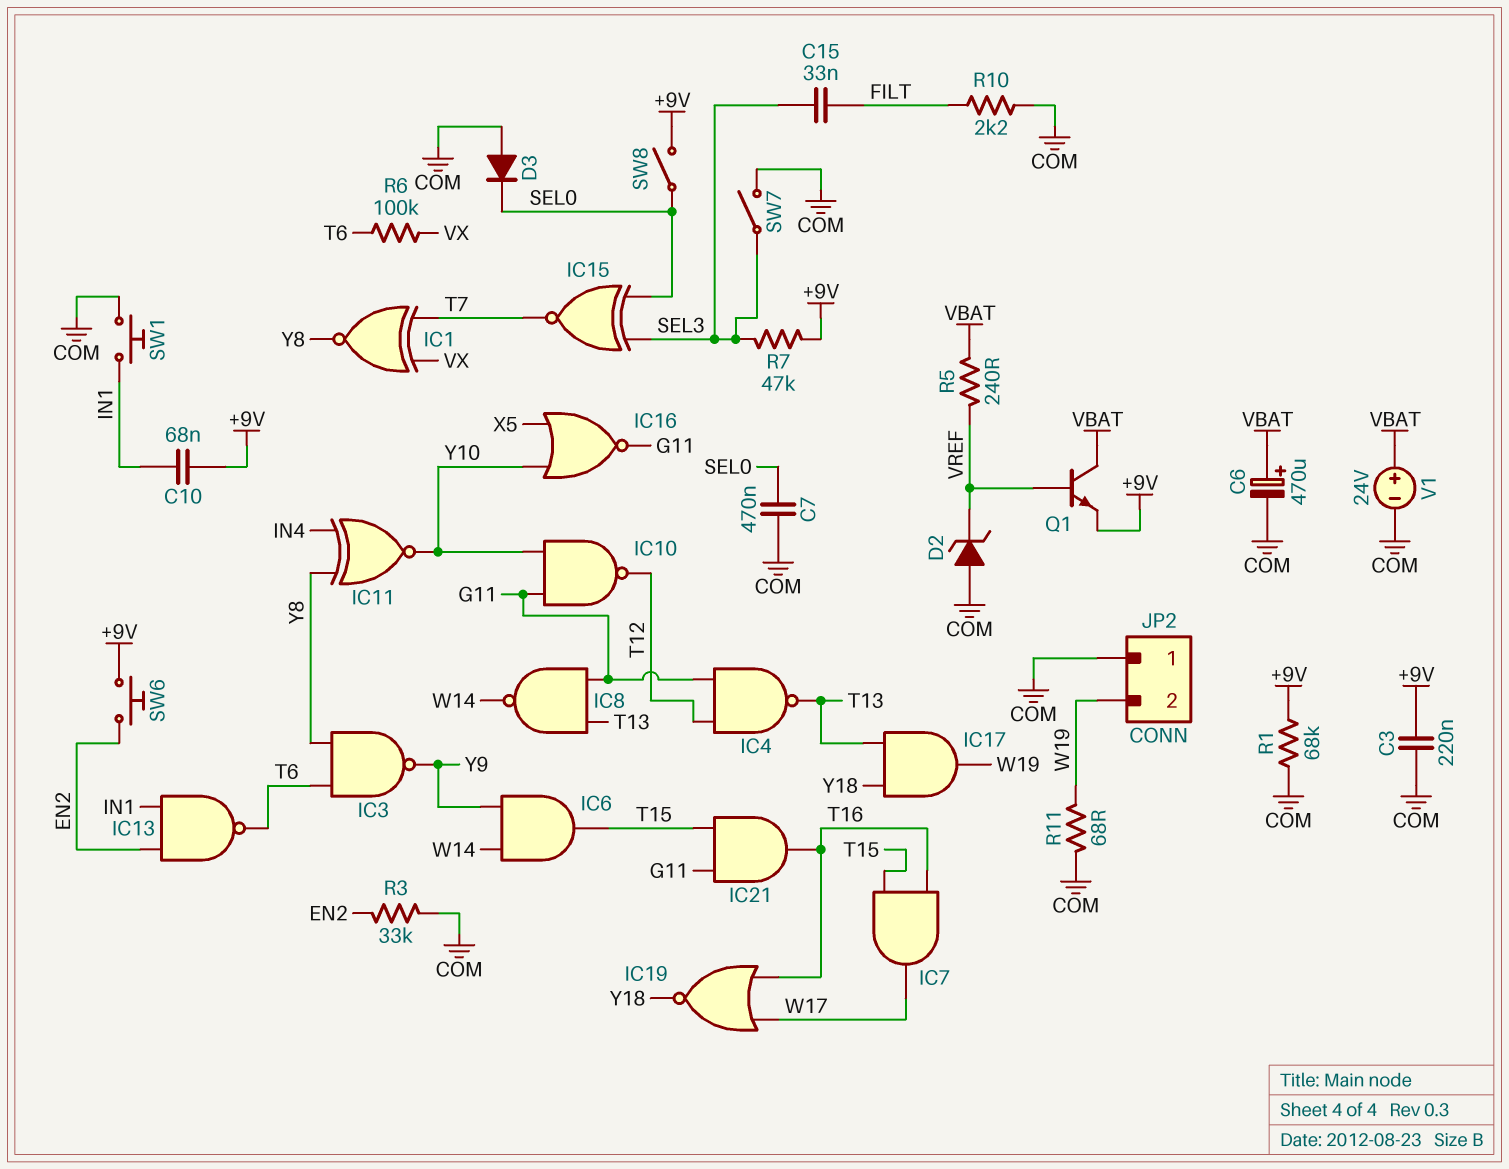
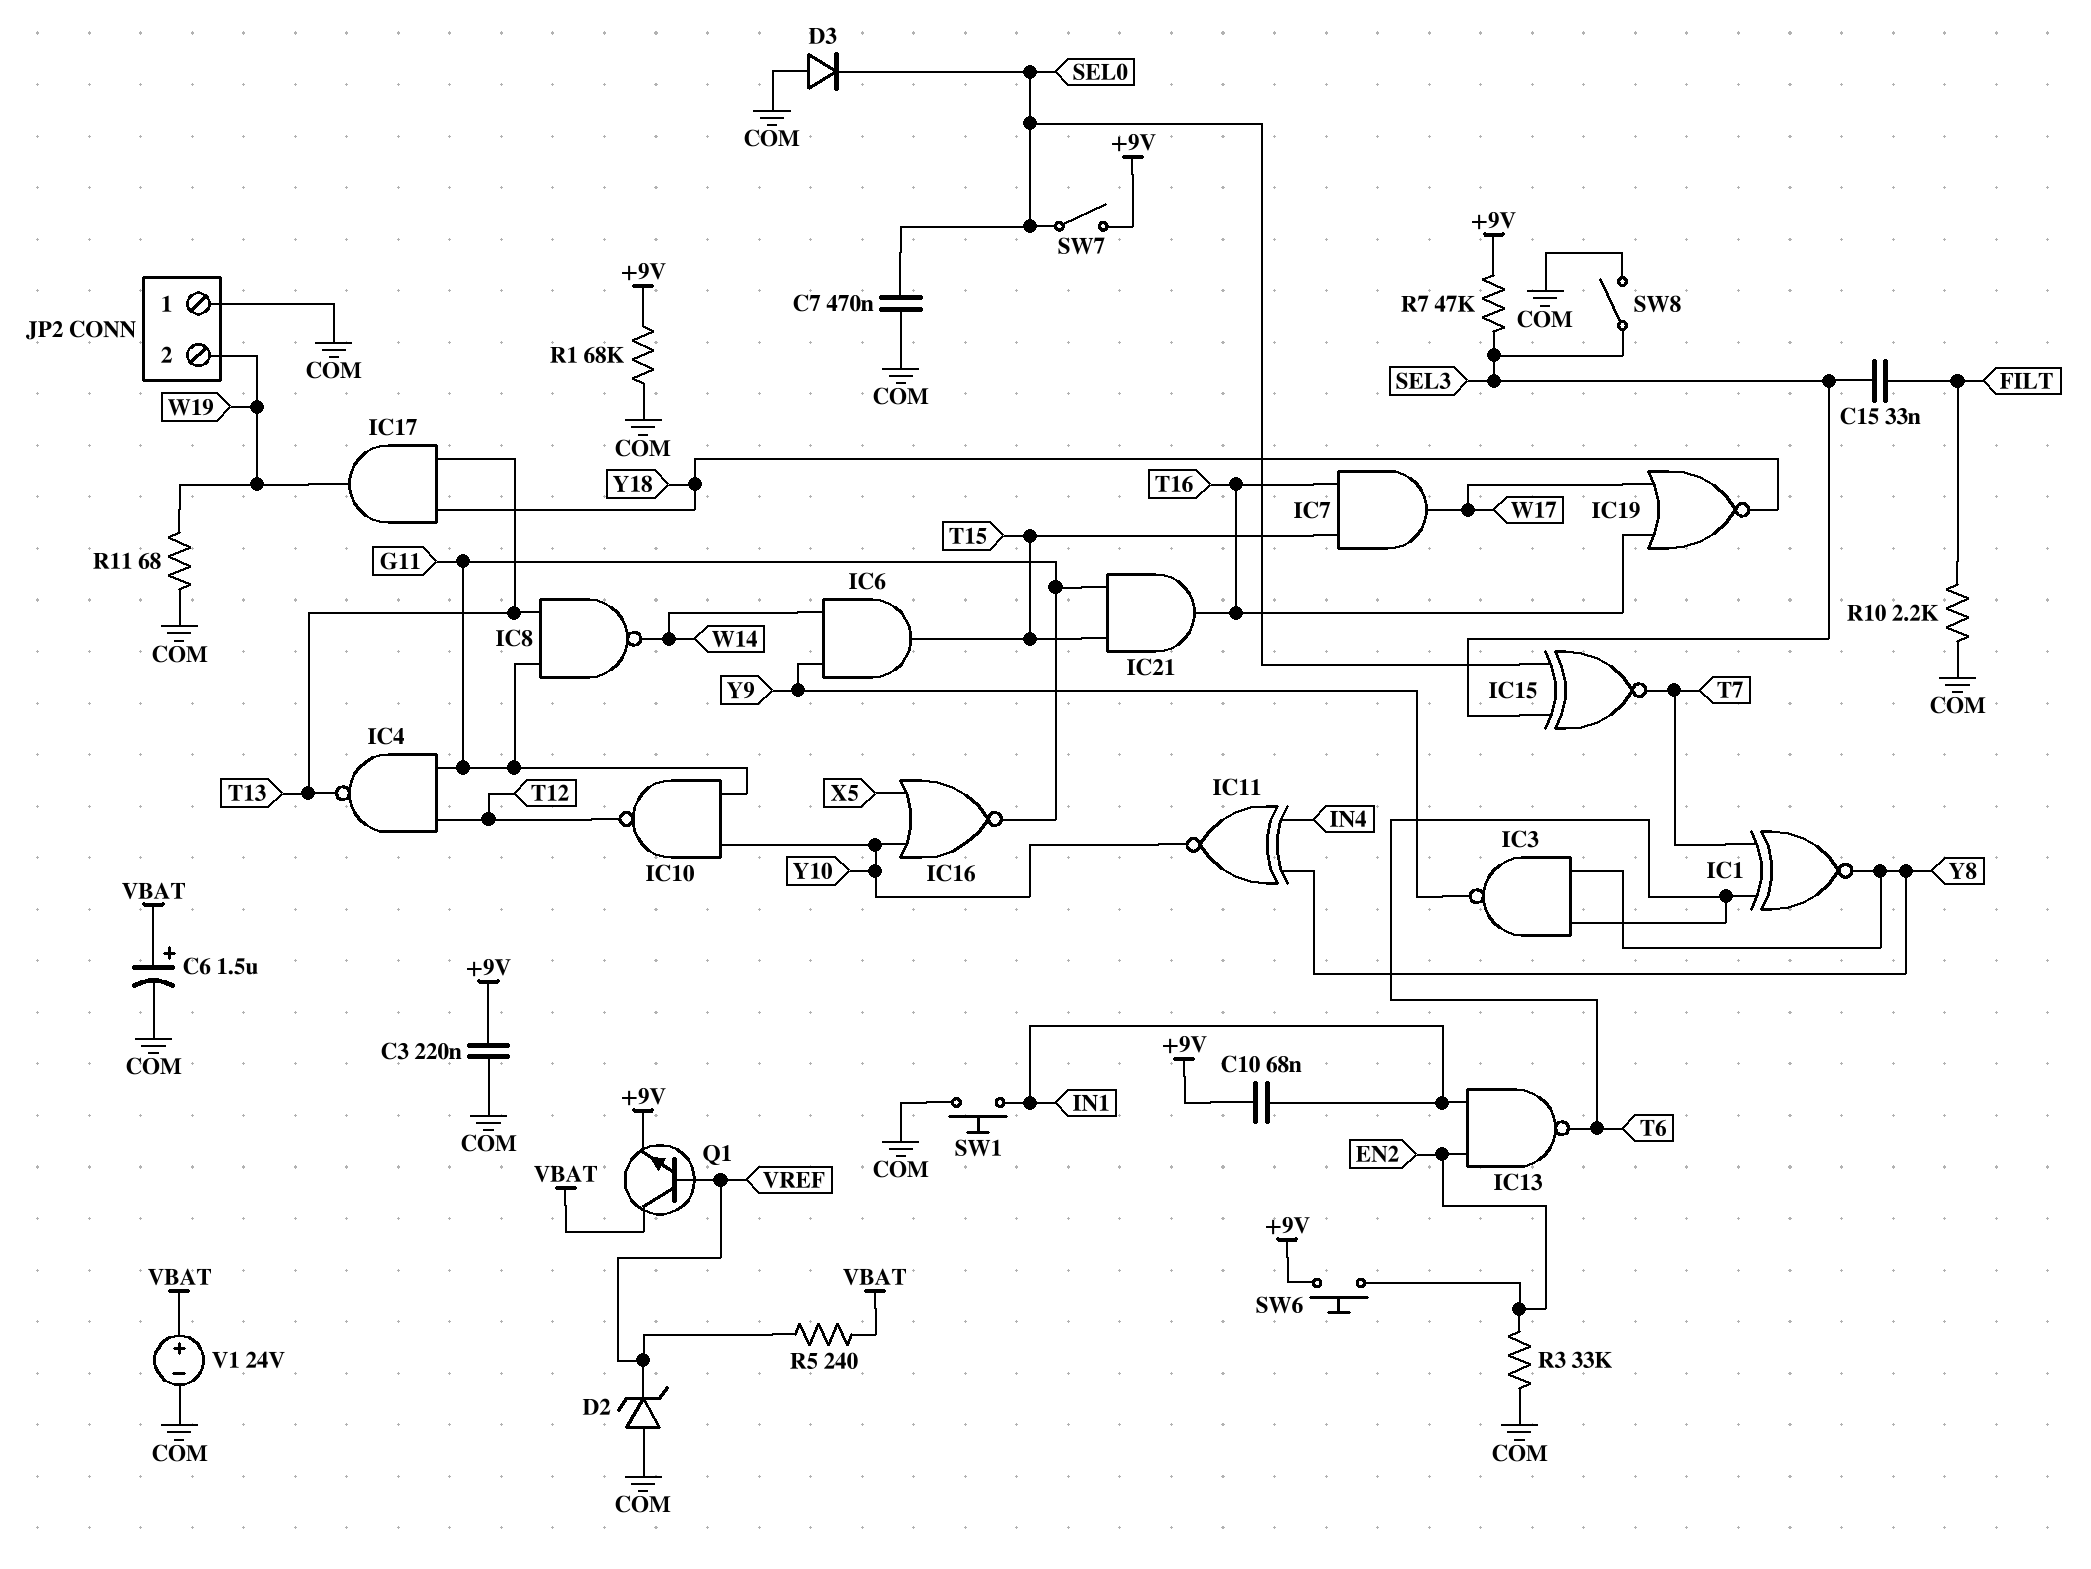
C6: 470uF (plus VBAT, minus COM) -> 1.5uF (plus VBAT, minus COM)
IC1: XNOR (in T7, in VX, out Y8) -> XNOR (in T6, in T7, out Y8)
R6: 100k (T6, VX) -> none
SW7: switch (COM, SEL3) -> switch (+9V, SEL0)
SW8: switch (+9V, SEL0) -> switch (COM, SEL3)

